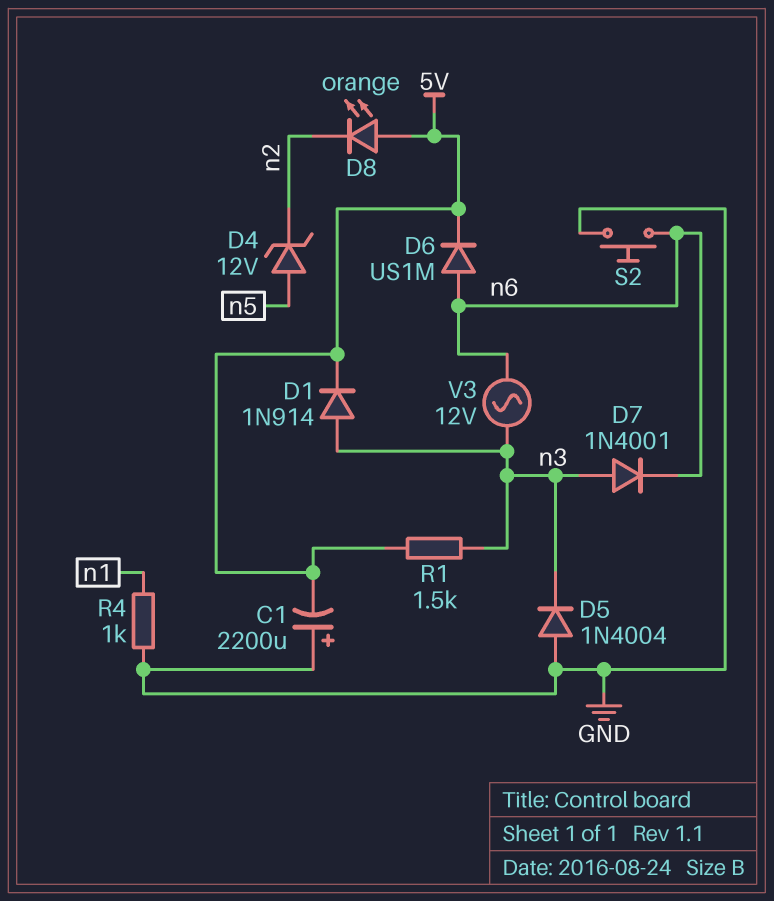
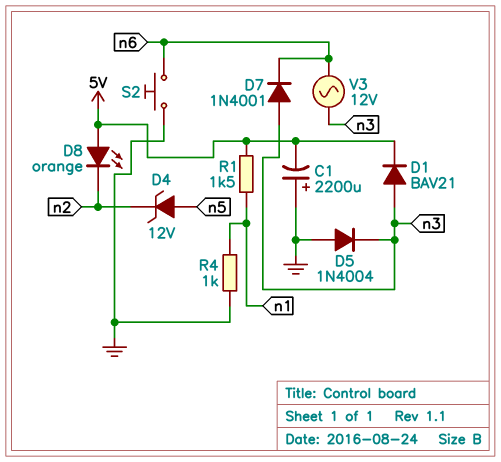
D1: diode 1N914 (A n3, K 5V) -> diode BAV21 (A n3, K 5V)
D6: diode US1M (A n6, K 5V) -> none
R1: 1.5k (5V, n3) -> 1.5k (5V, n1)

